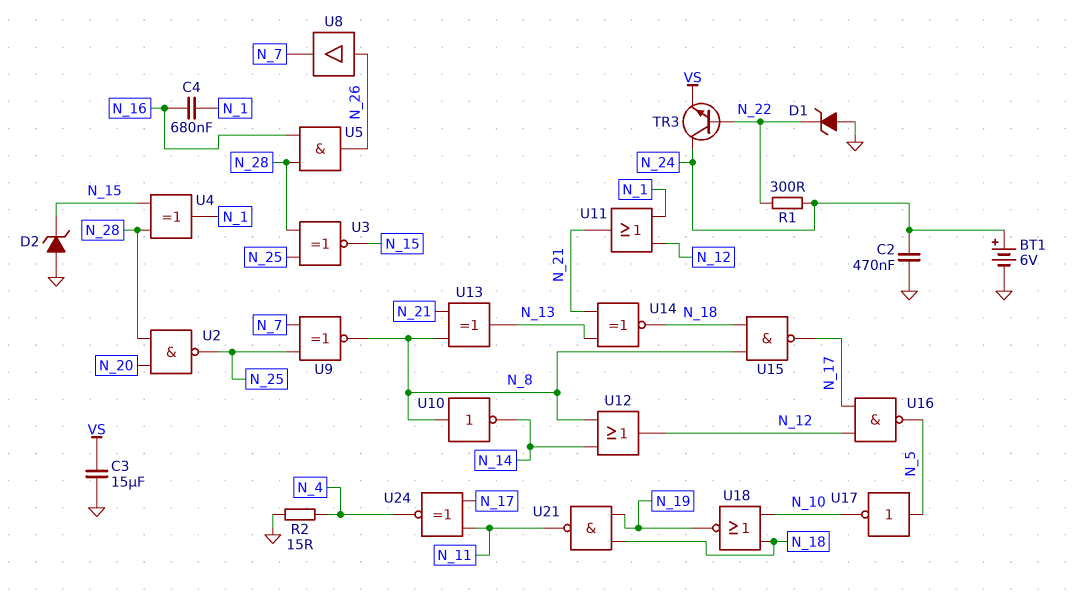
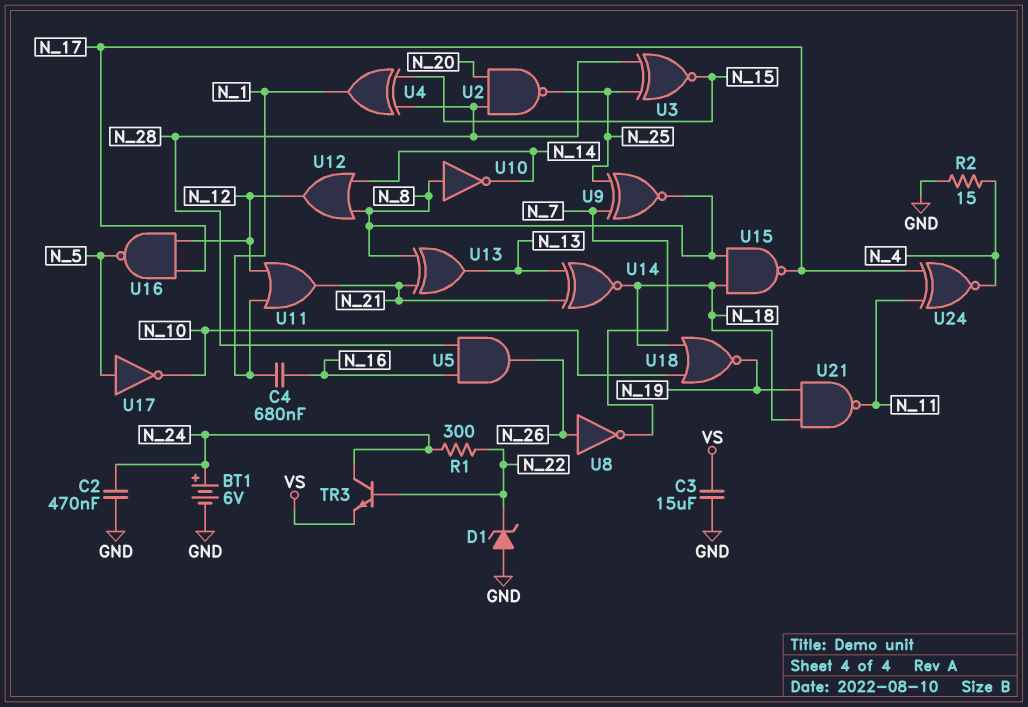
D2: zener (A GND, K N_15) -> none
U8: buffer (in N_26, out N_7) -> NOT (in N_26, out N_7)

